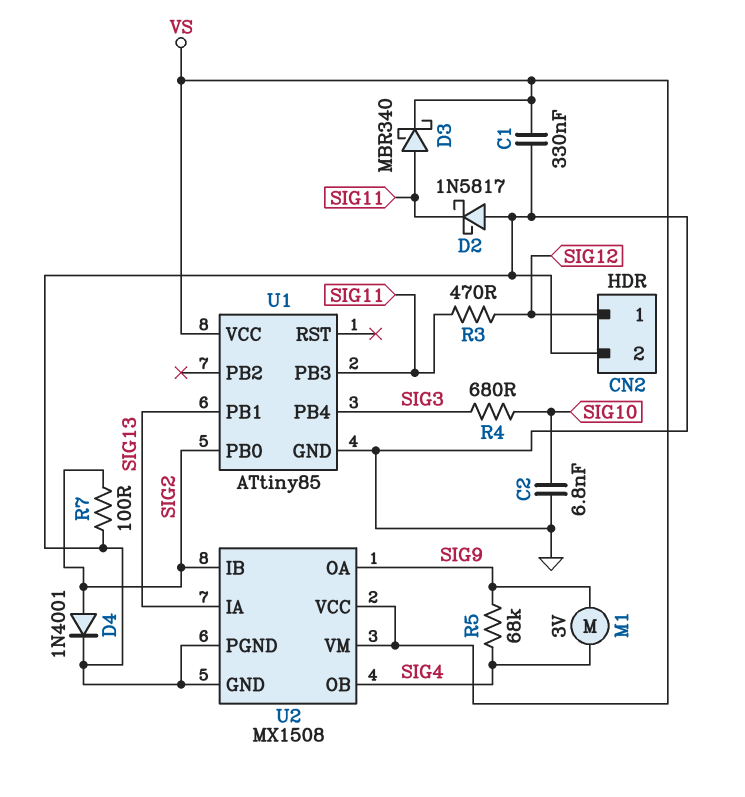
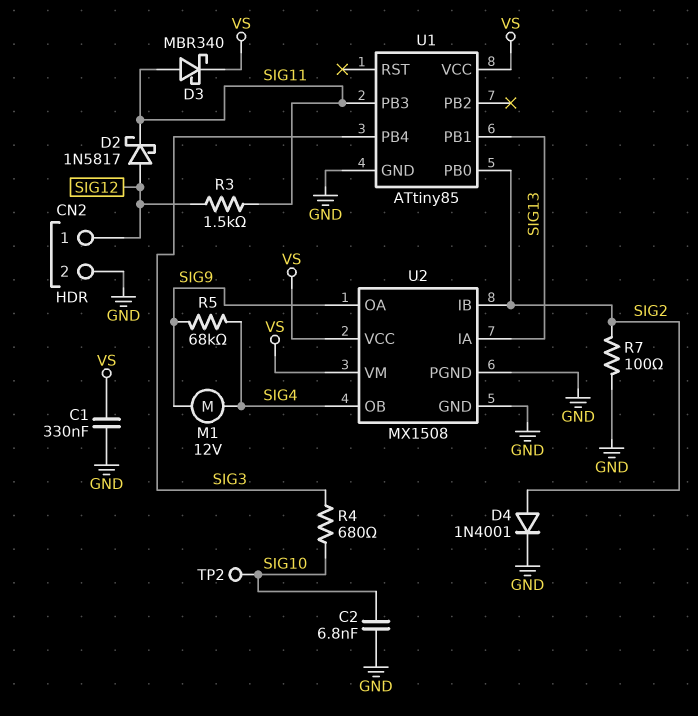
D2: schottky 1N5817 (A GND, K SIG11) -> schottky 1N5817 (A SIG12, K SIG11)
M1: motor 3V (SIG4, SIG9) -> motor 12V (SIG4, SIG9)
R3: 470 (SIG11, SIG12) -> 1.5k (SIG11, SIG12)
TP2: none -> test point (SIG10)

